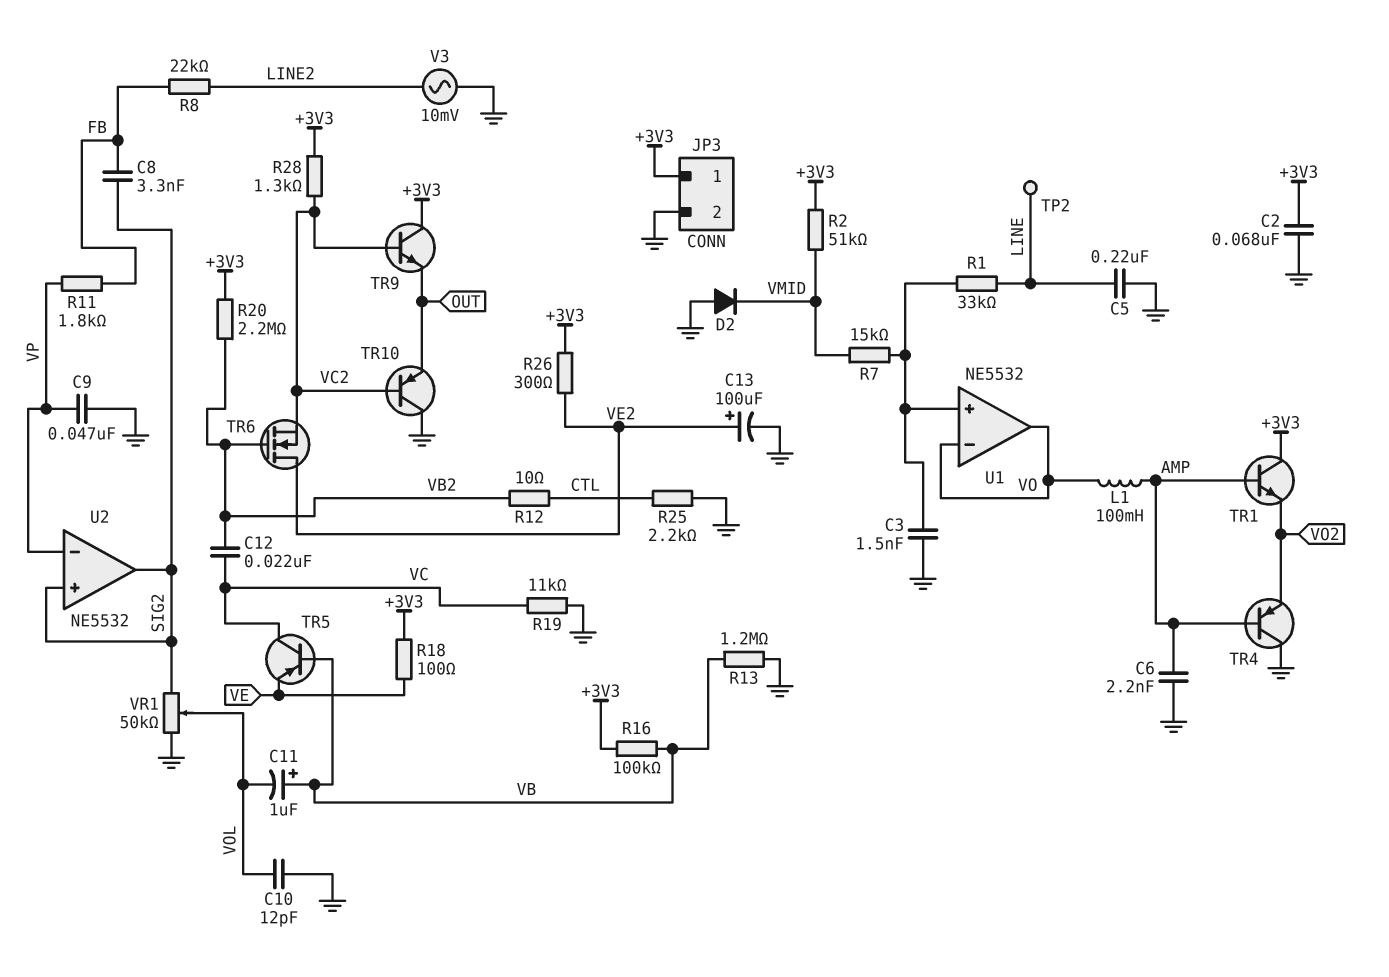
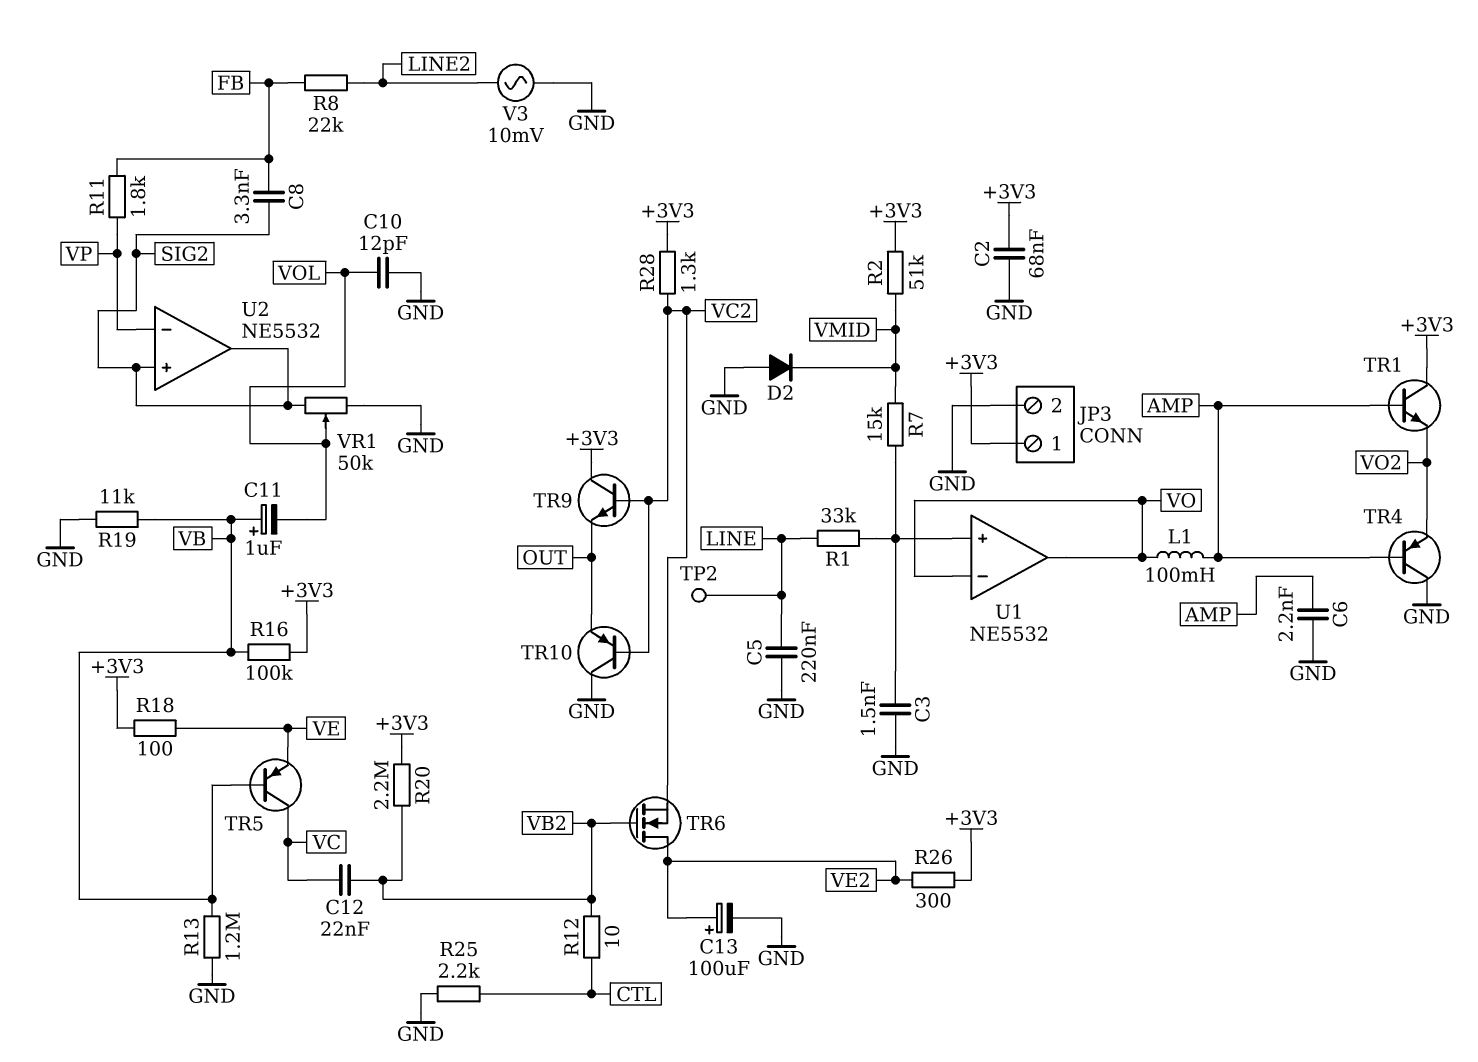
C9: 47nF (GND, VP) -> none
R19: 11k (GND, VC) -> 11k (GND, VB)

